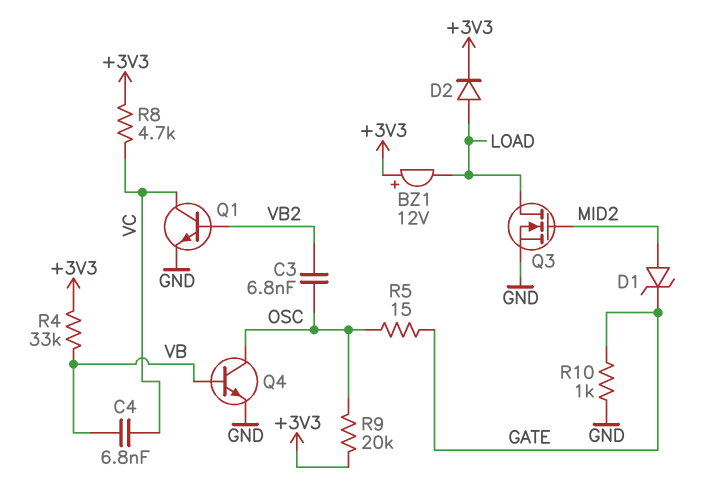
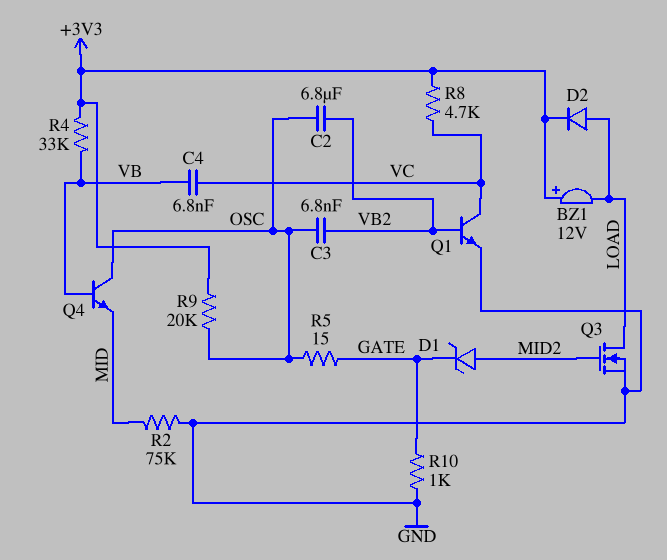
C2: none -> 6.8uF (OSC, VB2)
Q4: NPN (B VB, C OSC, E GND) -> NPN (B VB, C OSC, E MID)
R2: none -> 75k (GND, MID)

